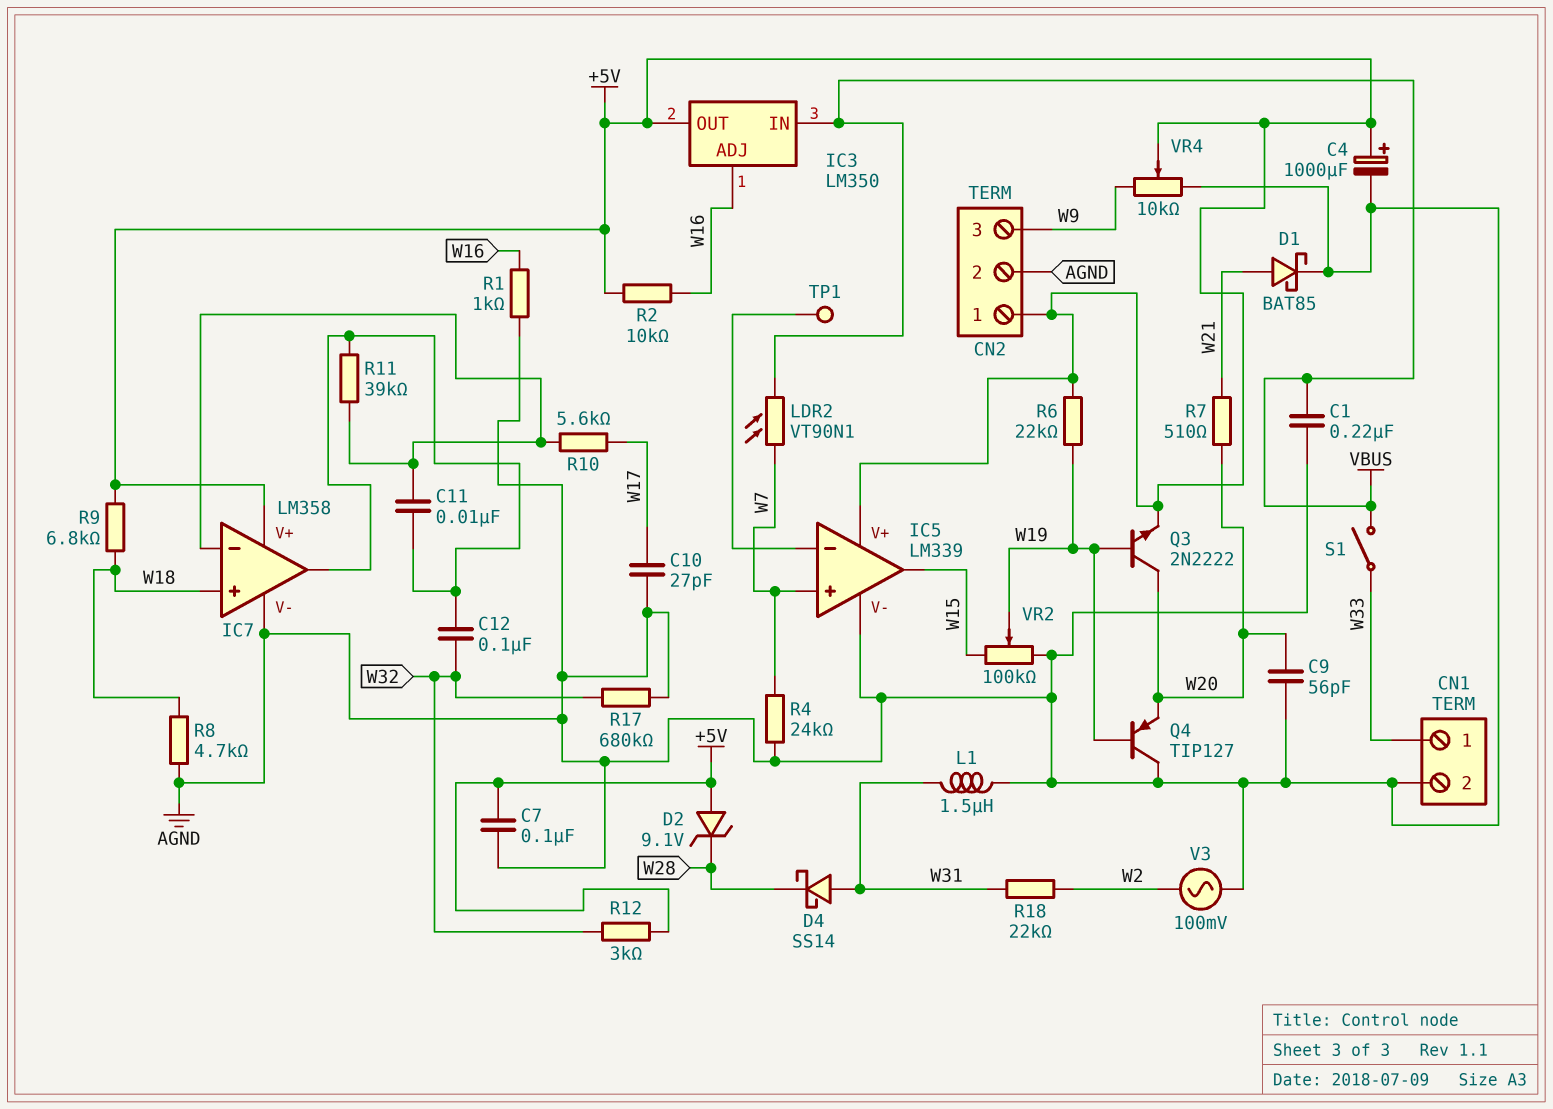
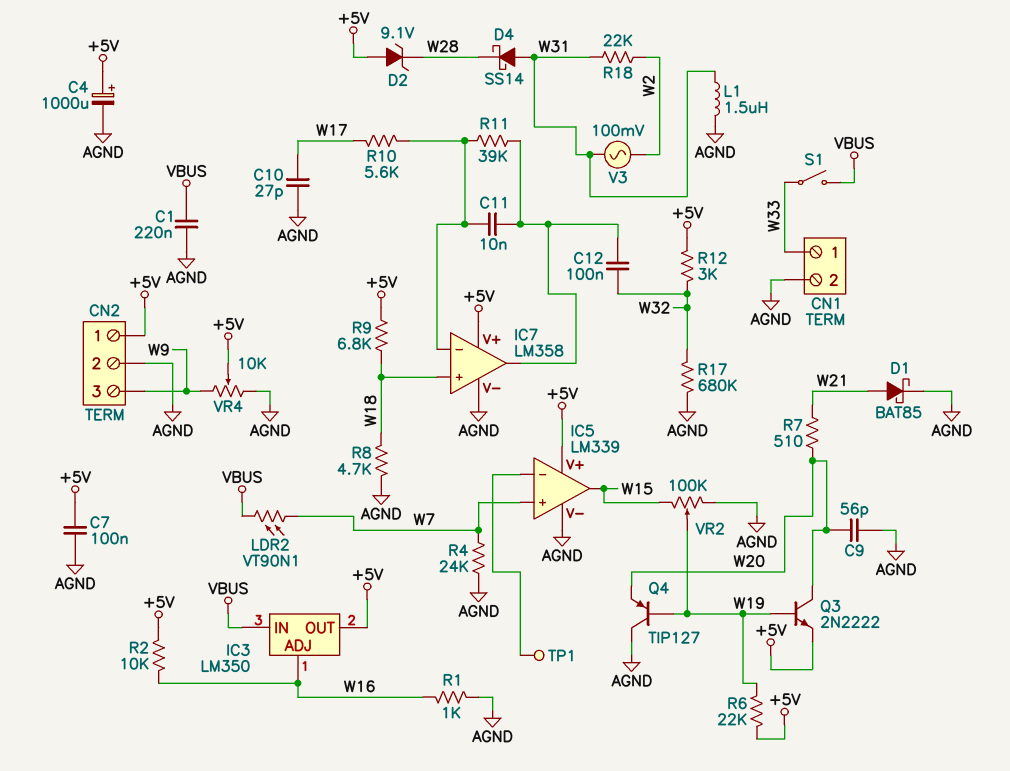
V3: AC 100mV (AGND, W2) -> AC 100mV (W2, W31)

